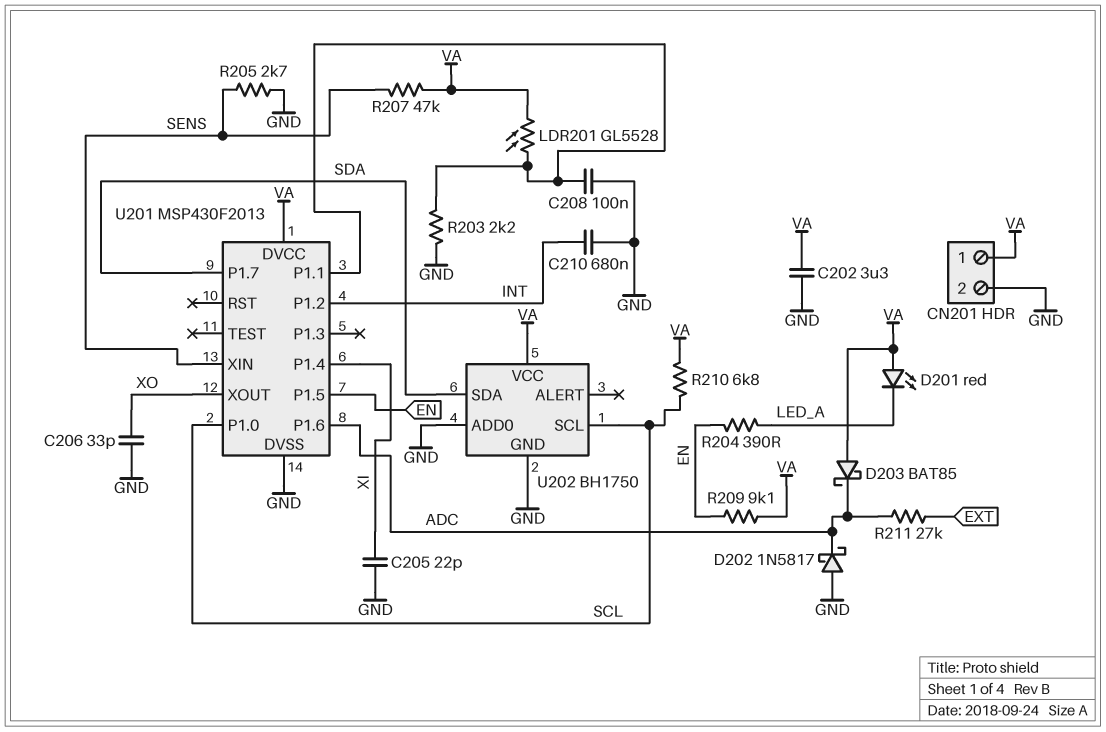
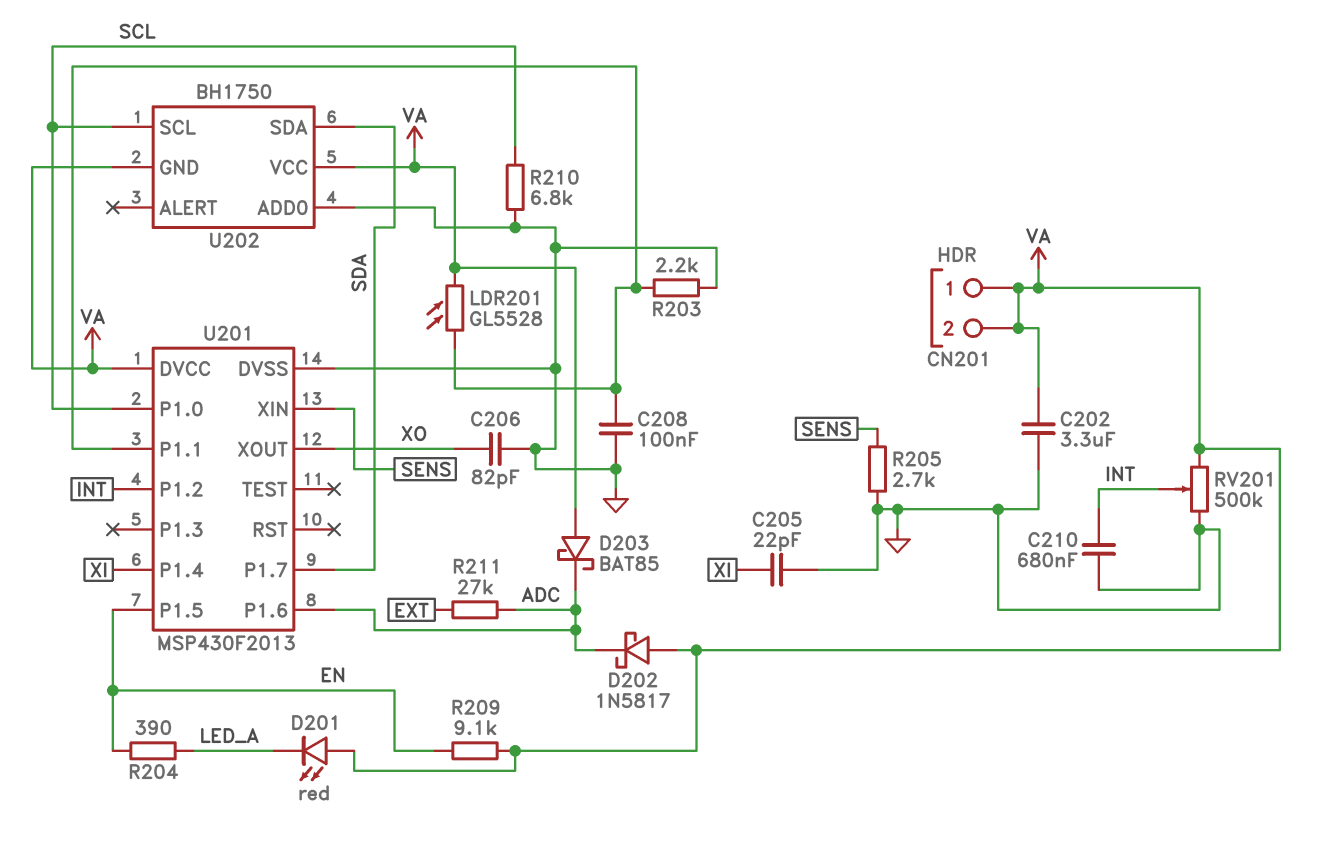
C206: 33pF (GND, XO) -> 82pF (GND, XO)
CN201 pin 2: GND -> VA
D202: schottky 1N5817 (A GND, K ADC) -> schottky 1N5817 (A VA, K ADC)
R207: 47k (SENS, VA) -> none
R210: 6.8k (SCL, VA) -> 6.8k (GND, SCL)
RV201: none -> 500k (GND, VA, wiper INT)
U202 pin GND: GND -> VA

